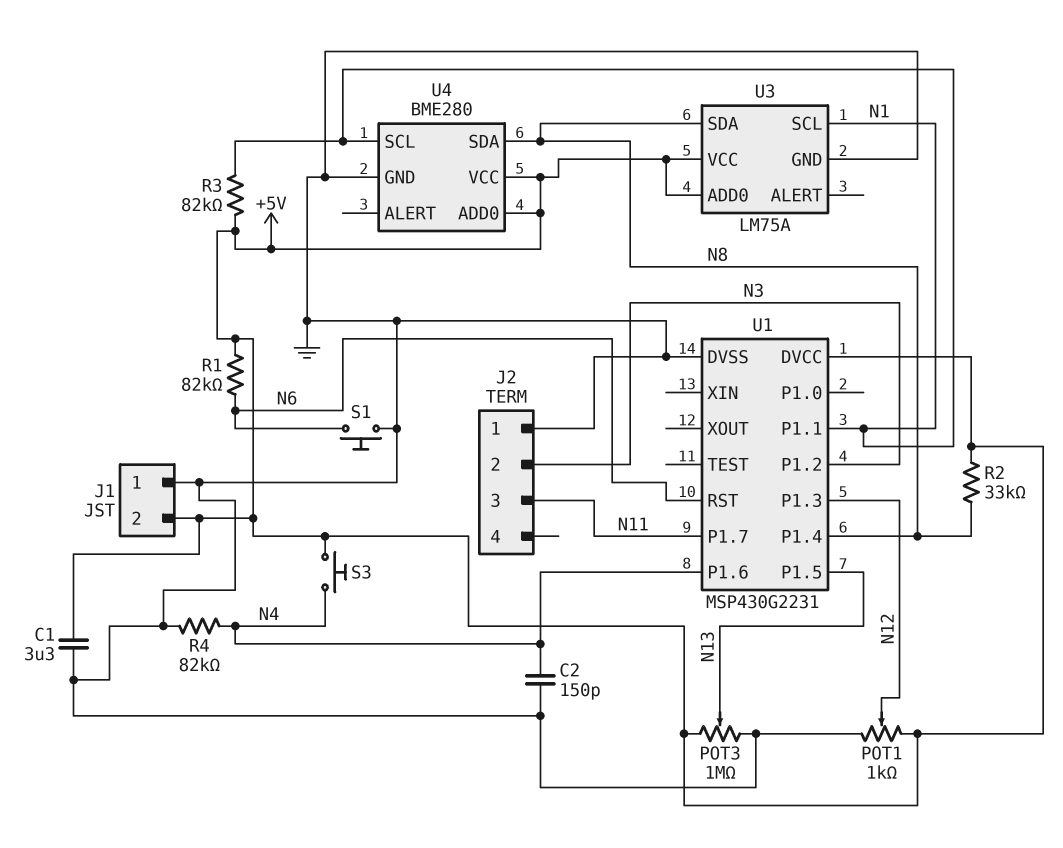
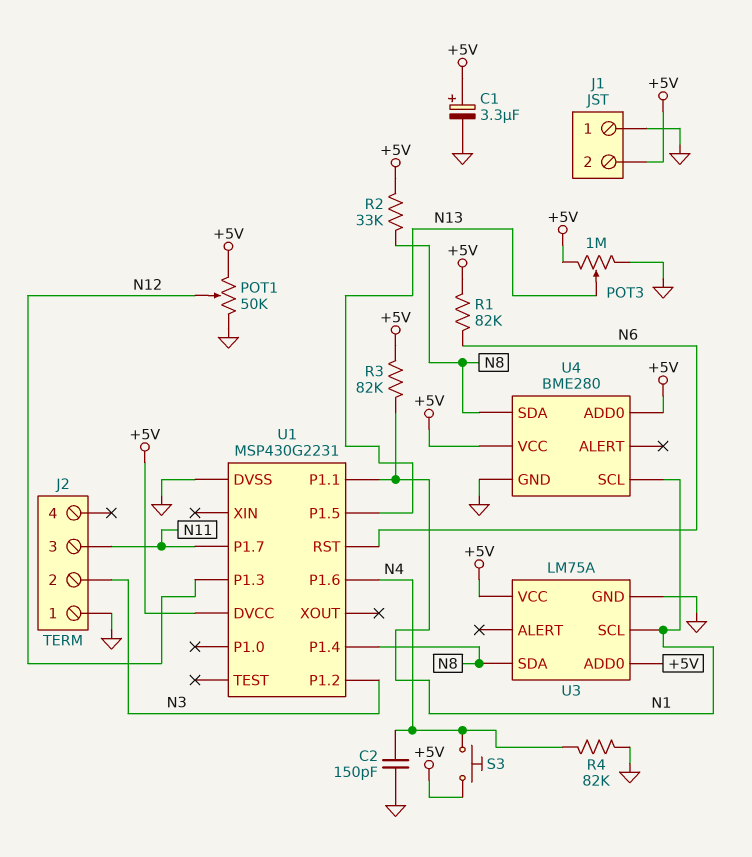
C1: 3.3uF (+5V, GND) -> 3.3uF (plus +5V, minus GND)
POT1: 1k (+5V, GND, wiper N12) -> 50k (+5V, GND, wiper N12)
S1: button (GND, N6) -> none

